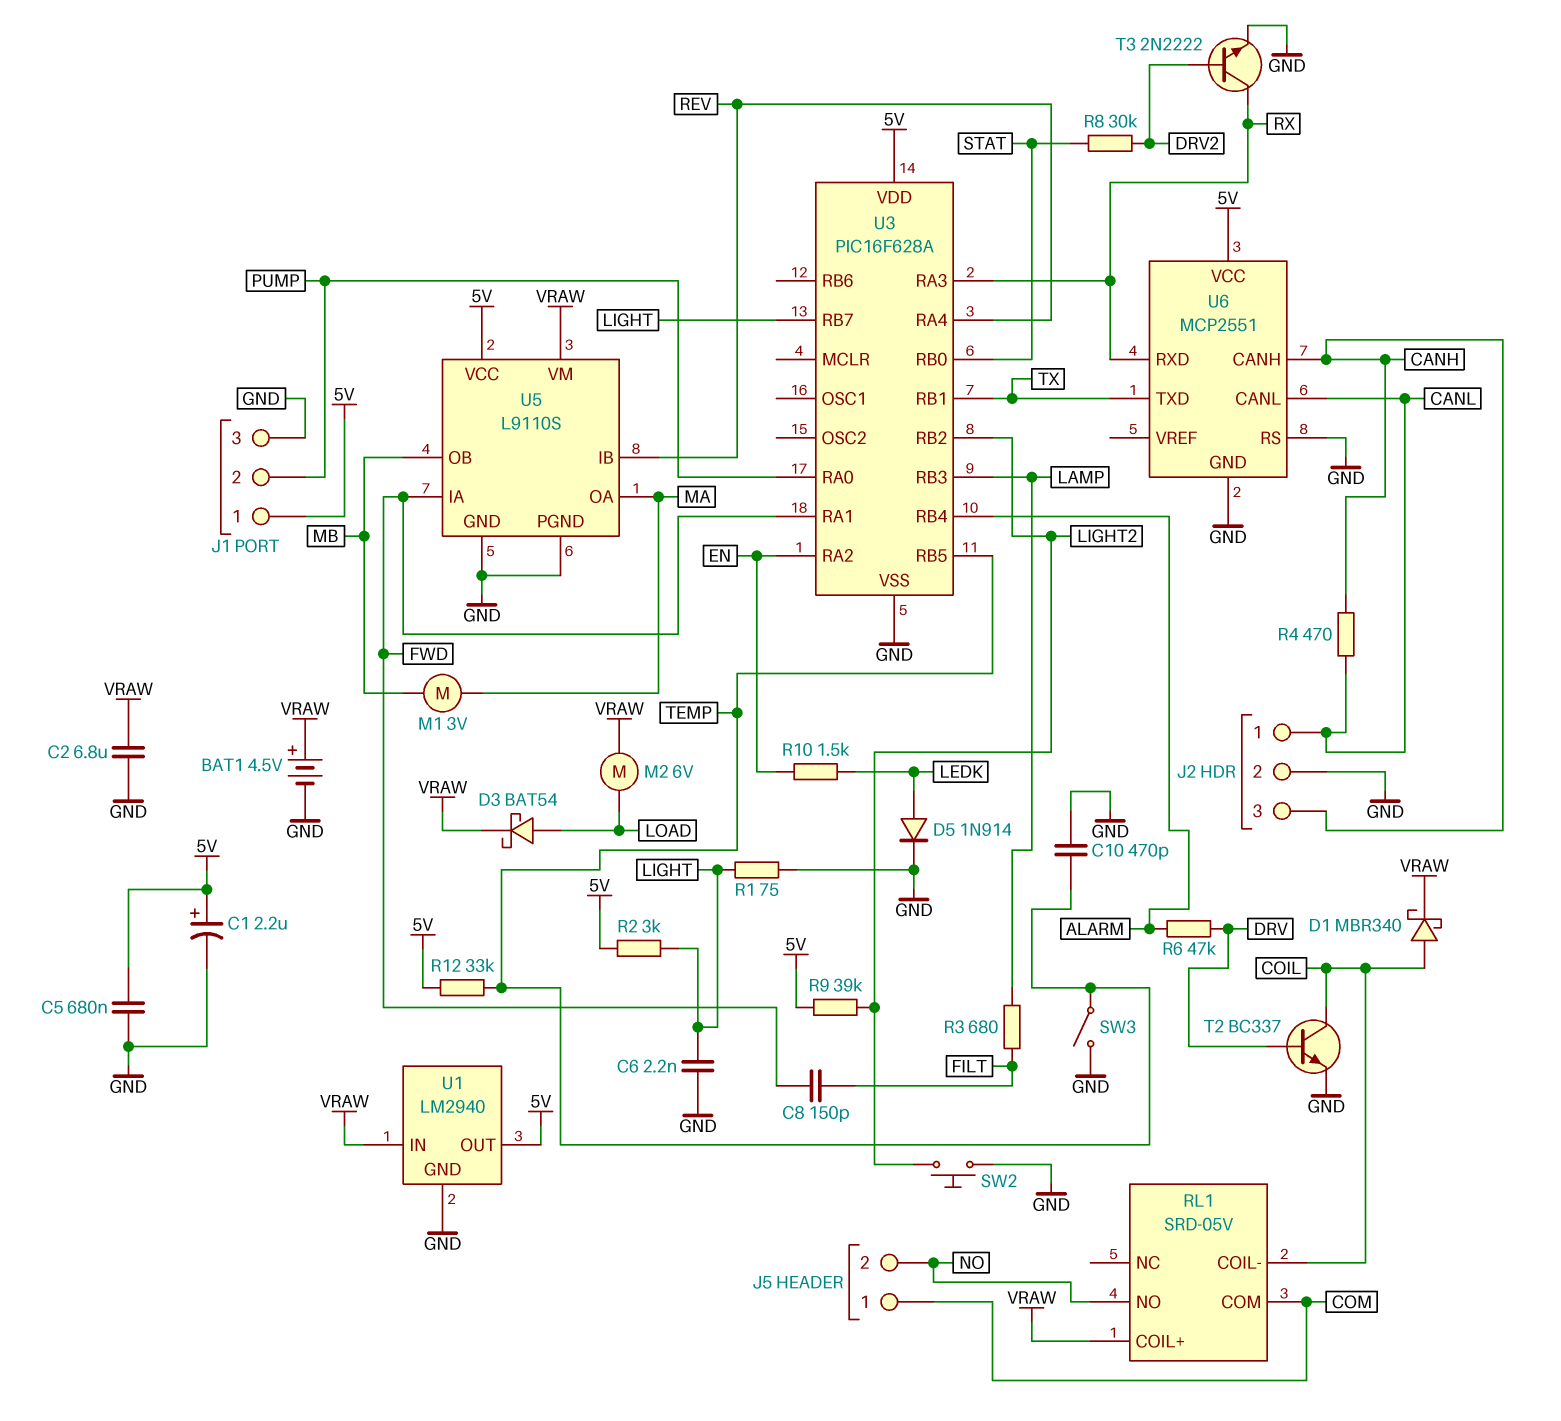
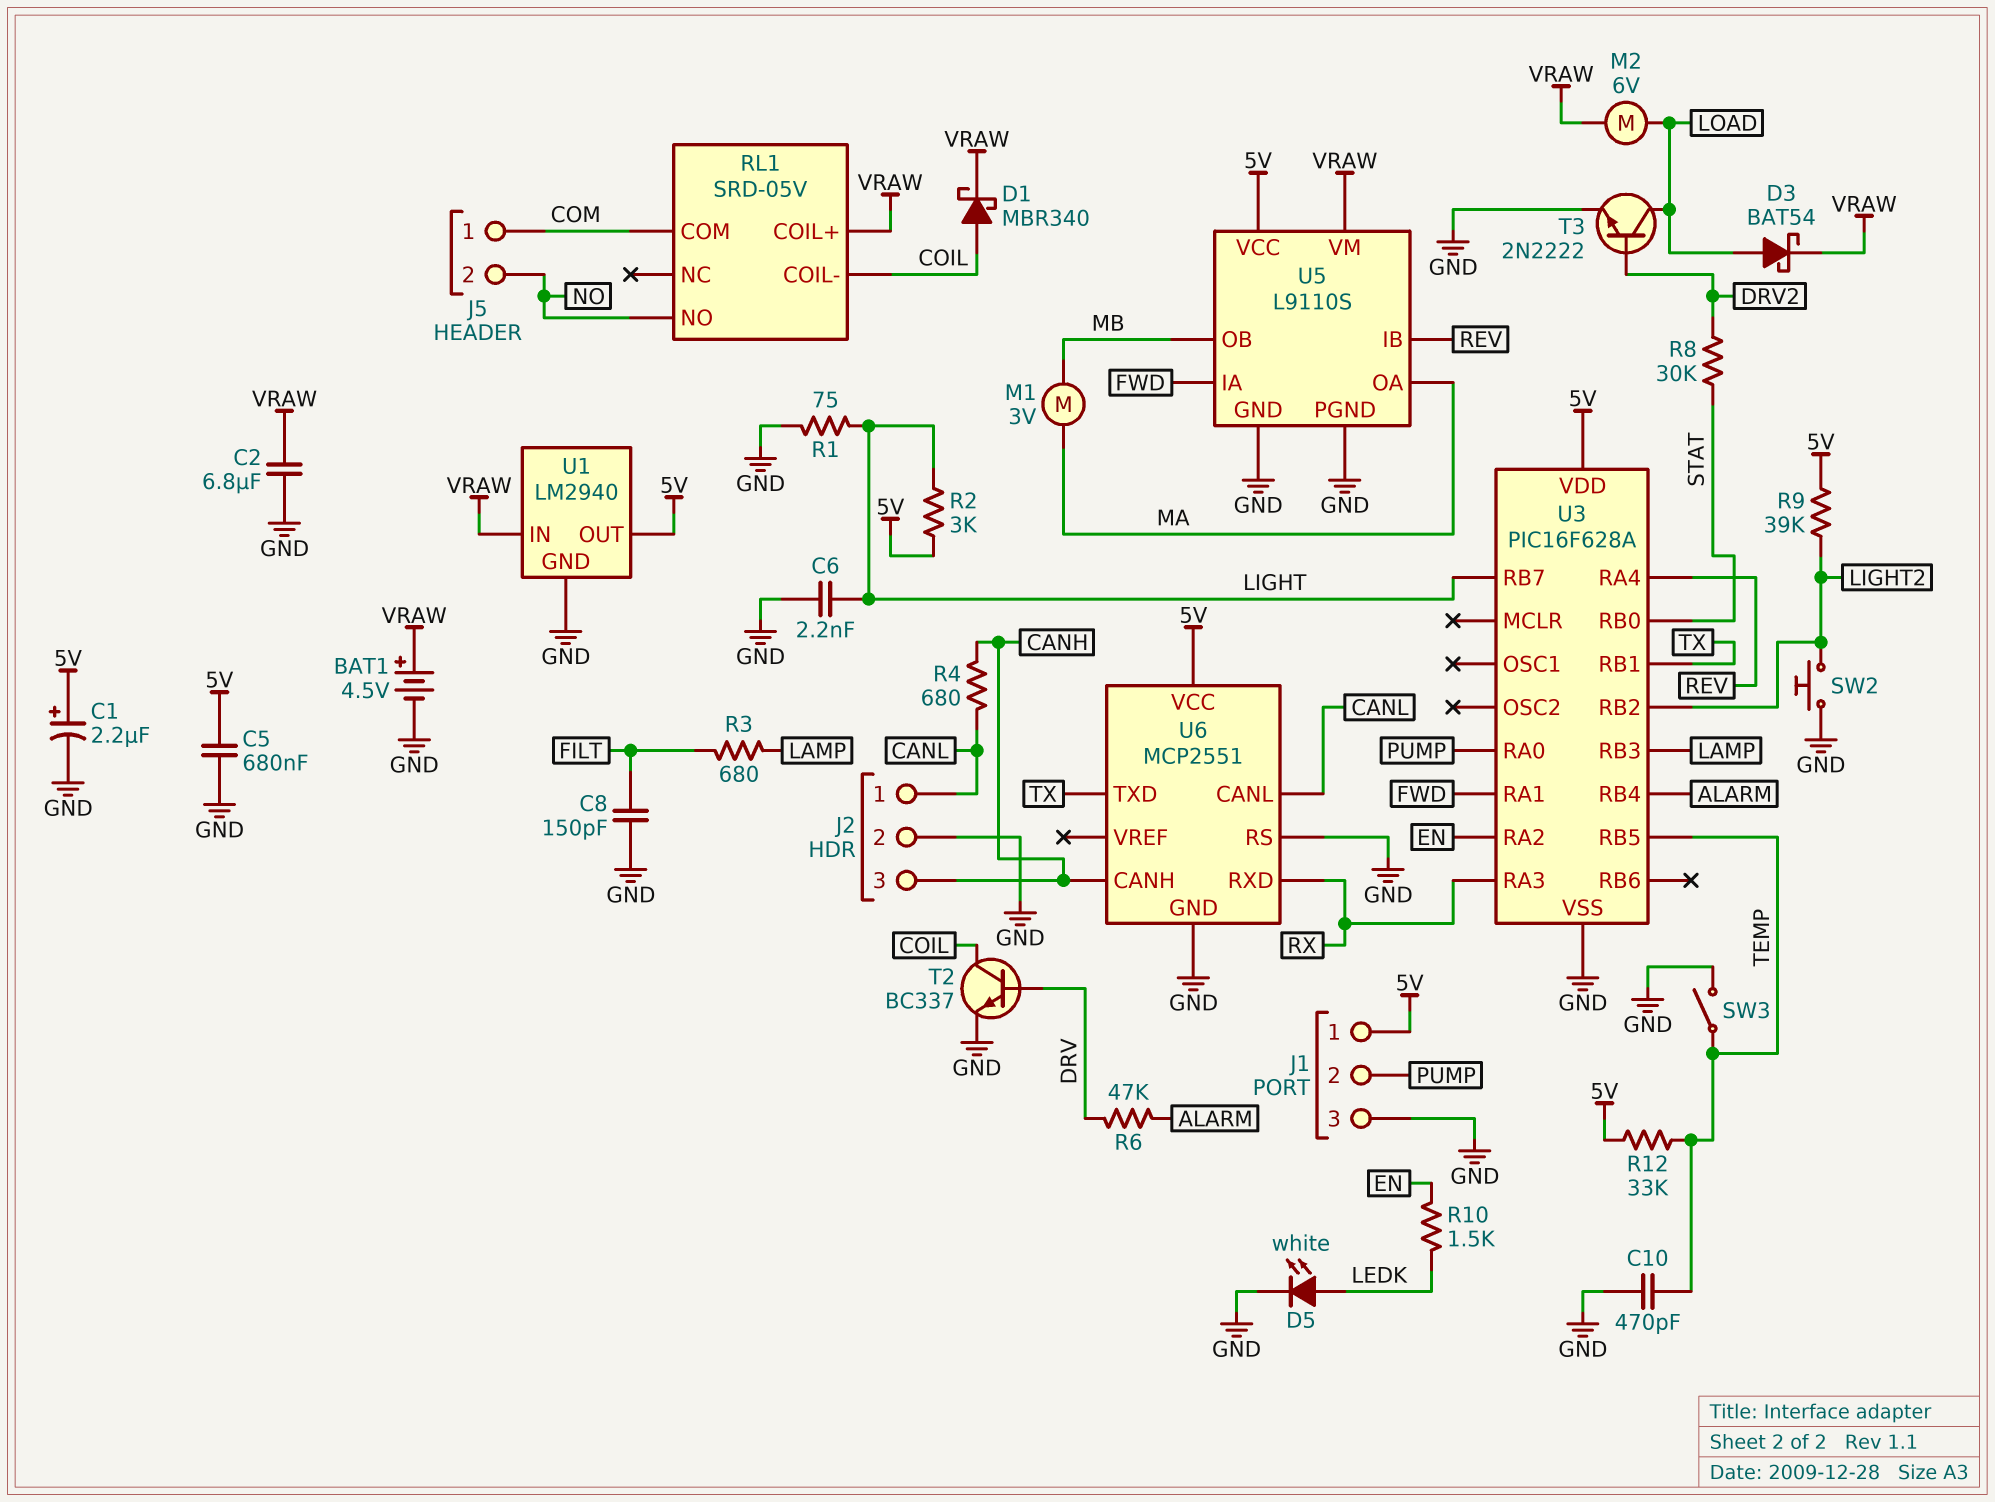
C8: 150pF (FILT, FWD) -> 150pF (FILT, GND)
D5: diode 1N914 (A LEDK, K GND) -> LED white (A LEDK, K GND)
R4: 470 (CANH, CANL) -> 680 (CANH, CANL)
T3: NPN 2N2222 (B DRV2, C RX, E GND) -> NPN 2N2222 (B DRV2, C LOAD, E GND)

